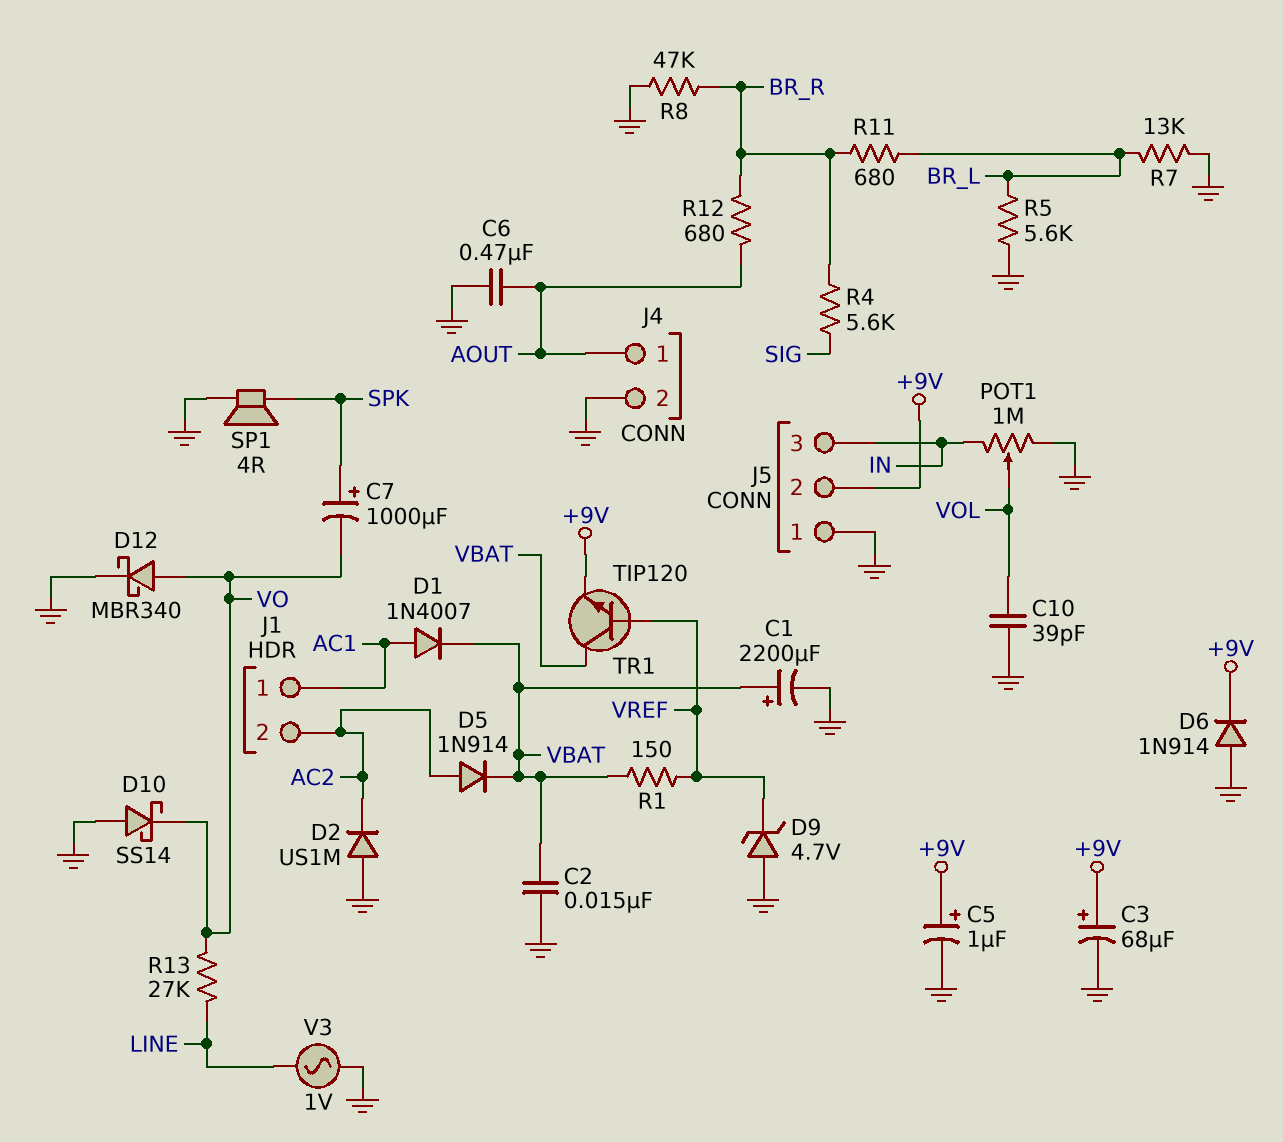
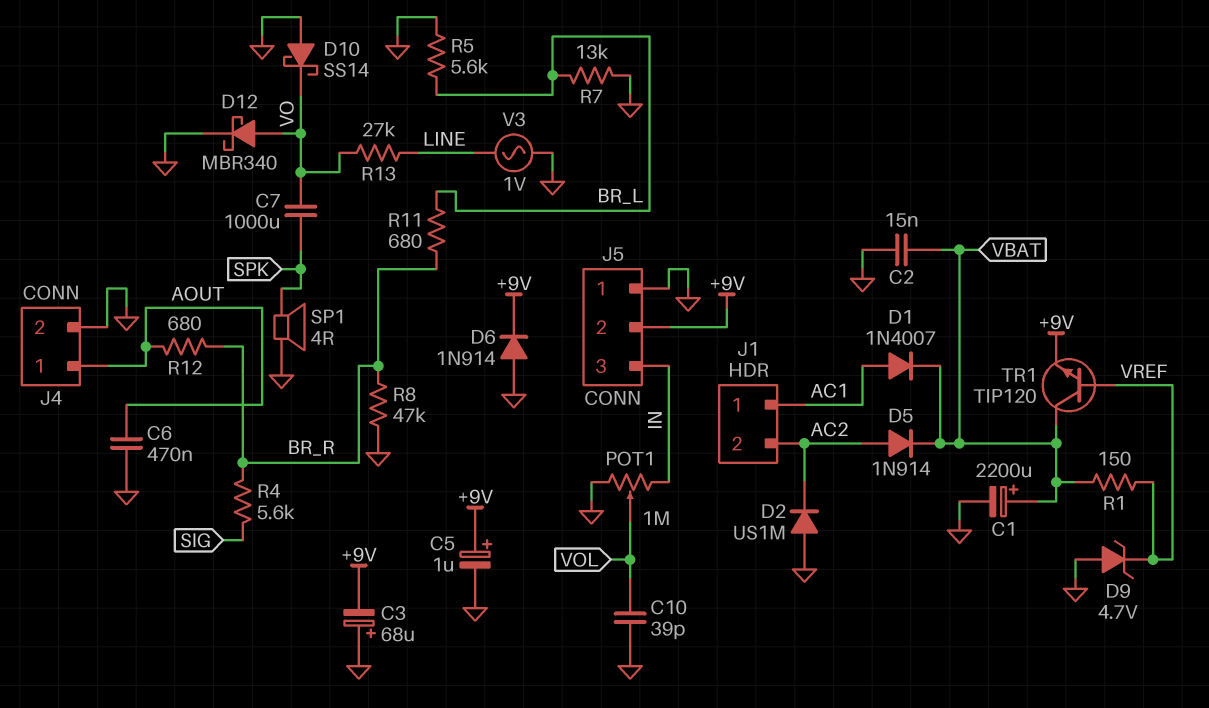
C3: 68uF (plus +9V, minus GND) -> 68uF (plus GND, minus +9V)
C7: 1000uF (plus SPK, minus VO) -> 1000uF (SPK, VO)

